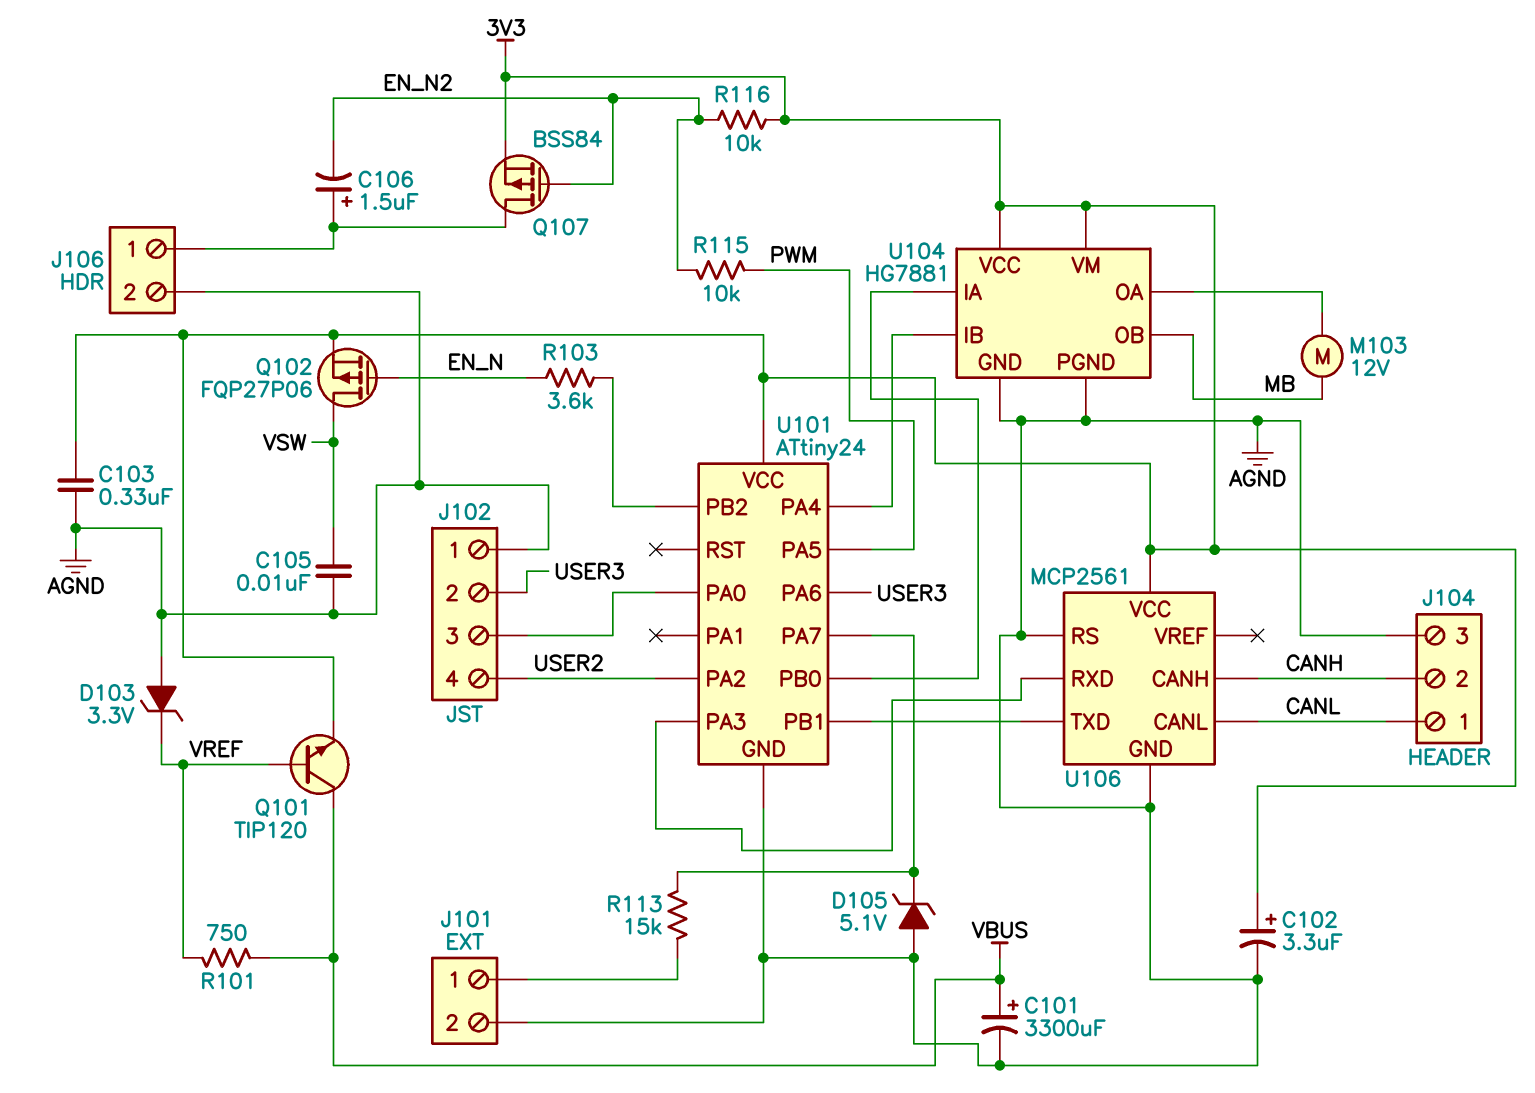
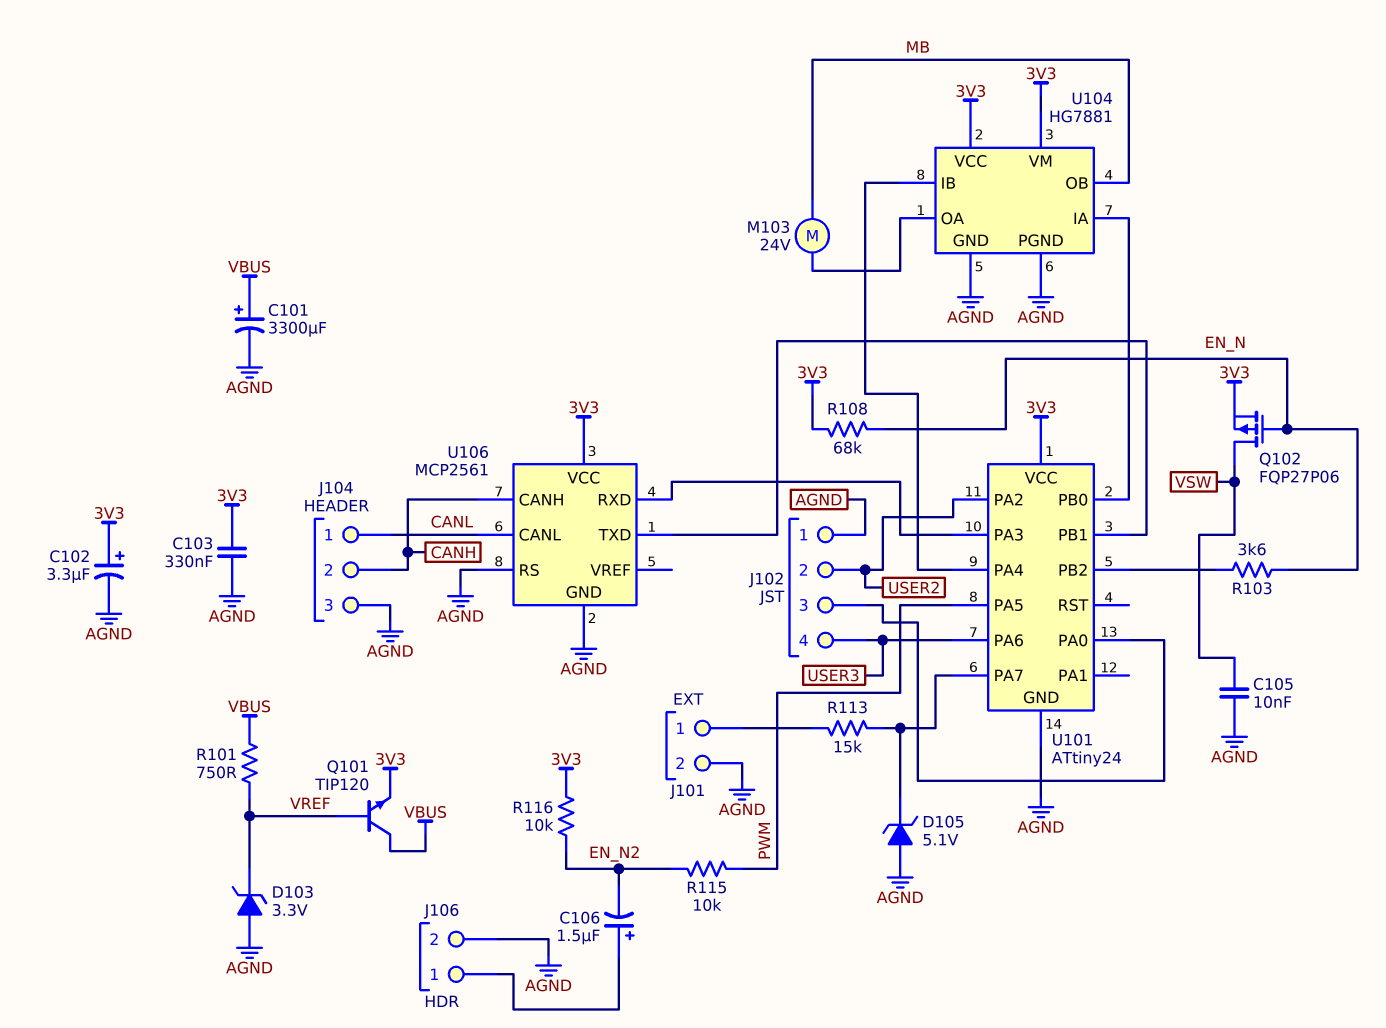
J102 pin 2: USER3 -> USER2
J102 pin 4: USER2 -> USER3
M103: motor 12V (MB, U104/OA) -> motor 24V (MB, U104/OA)
Q107: PMOS BSS84 (G EN_N2, D J106/1, S 3V3) -> none
R108: none -> 68k (3V3, EN_N)

